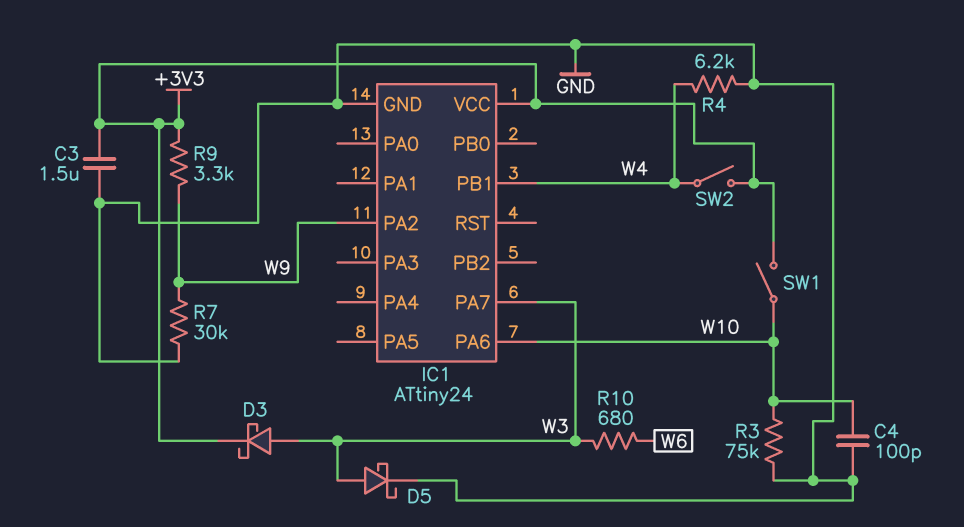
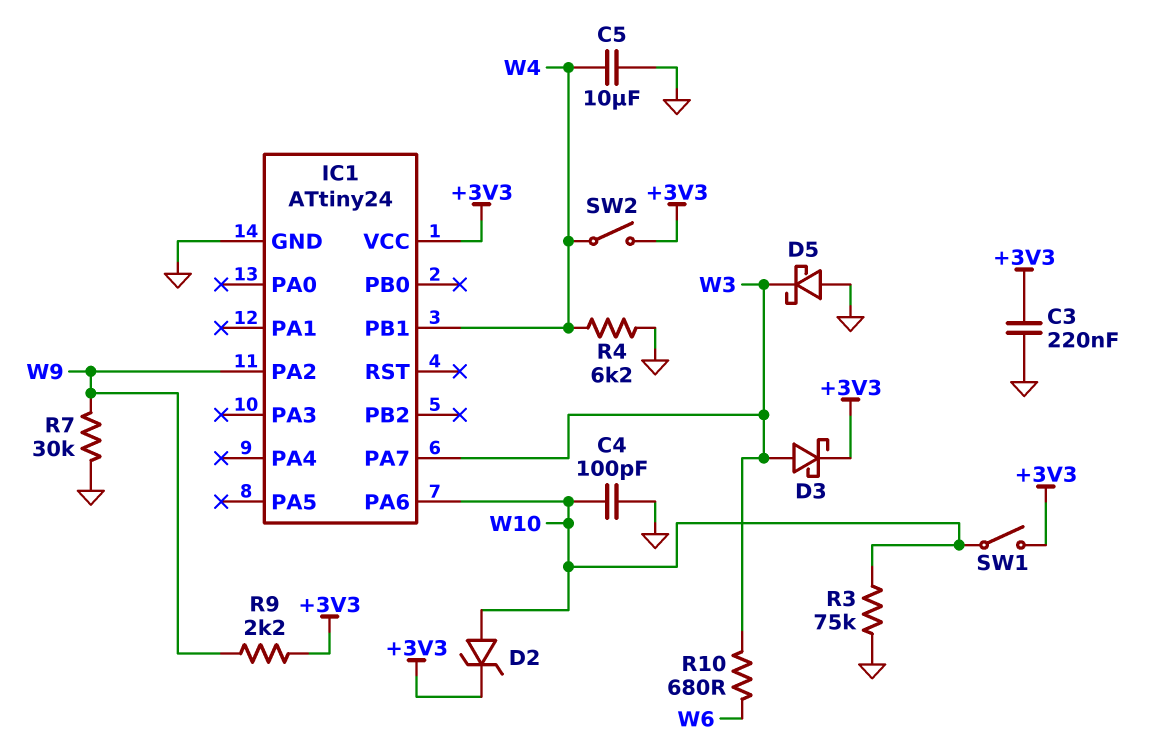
C3: 1.5uF (+3V3, GND) -> 220nF (+3V3, GND)
C5: none -> 10uF (GND, W4)
D2: none -> zener (A W10, K +3V3)
D5: schottky (A W3, K GND) -> schottky (A GND, K W3)
R9: 3.3k (+3V3, W9) -> 2.2k (+3V3, W9)

